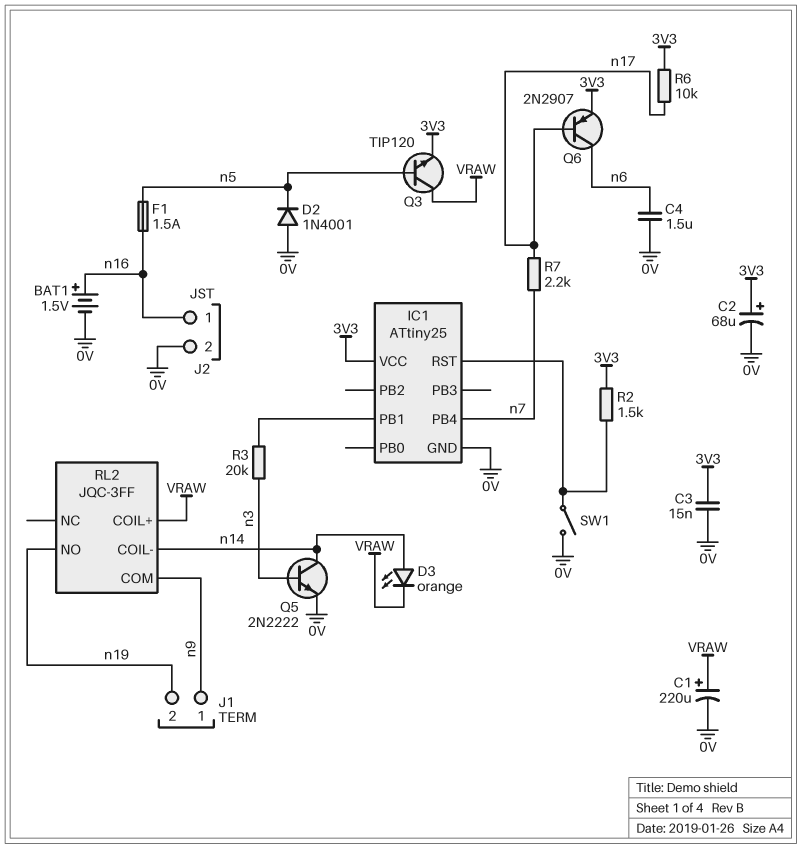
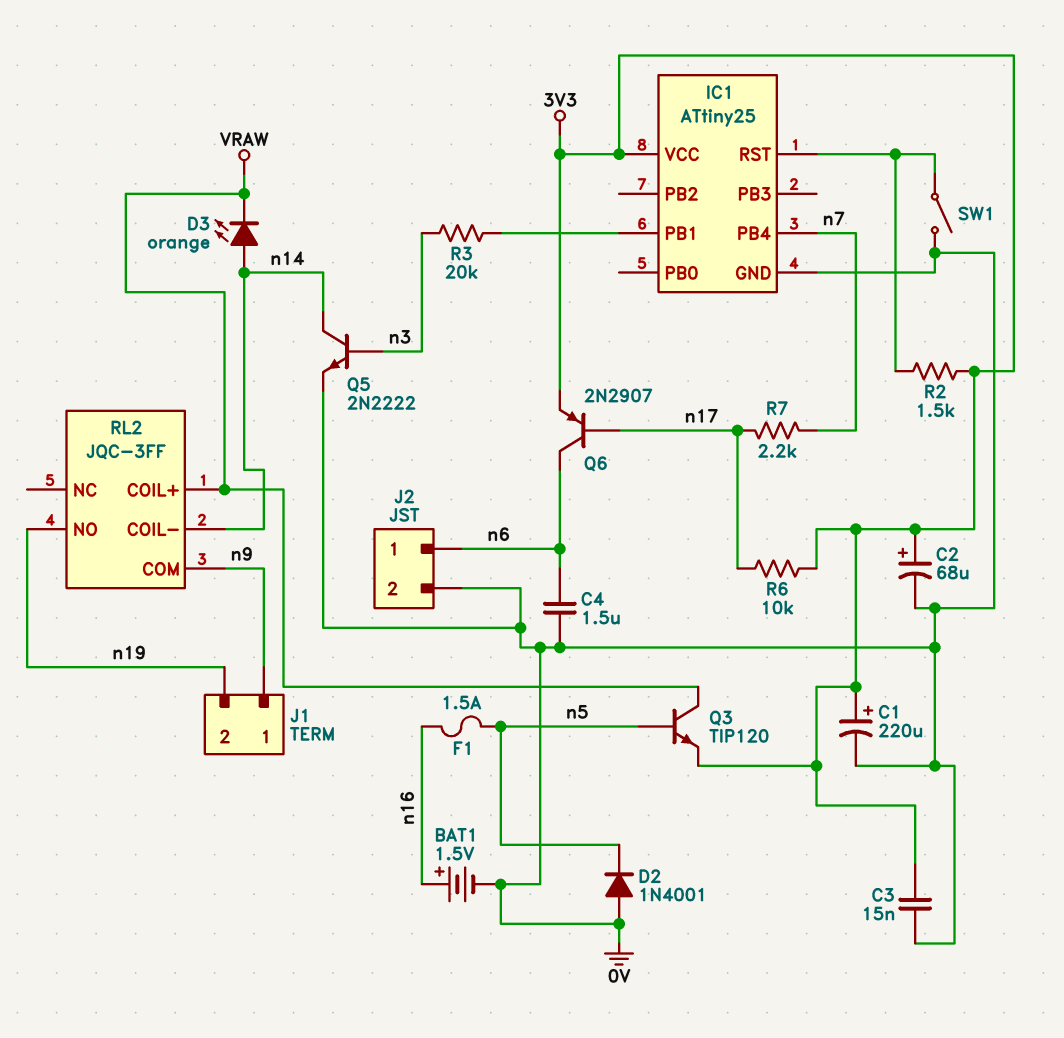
C1: 220uF (plus VRAW, minus 0V) -> 220uF (plus 3V3, minus 0V)
J2 pin 1: n16 -> n6

